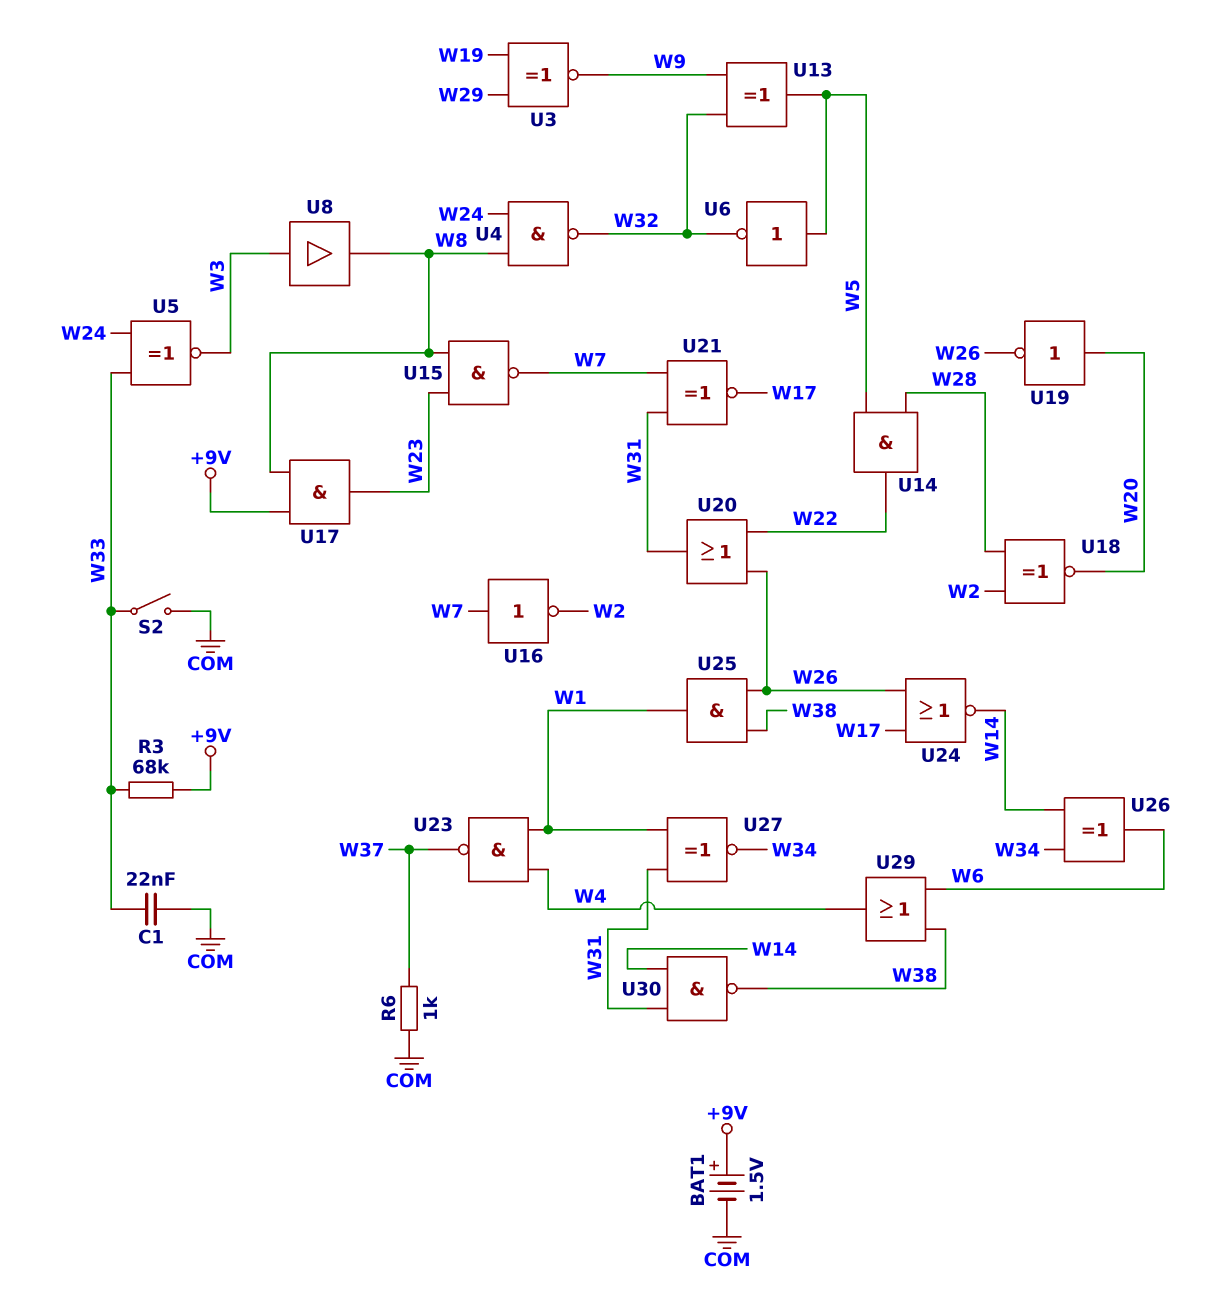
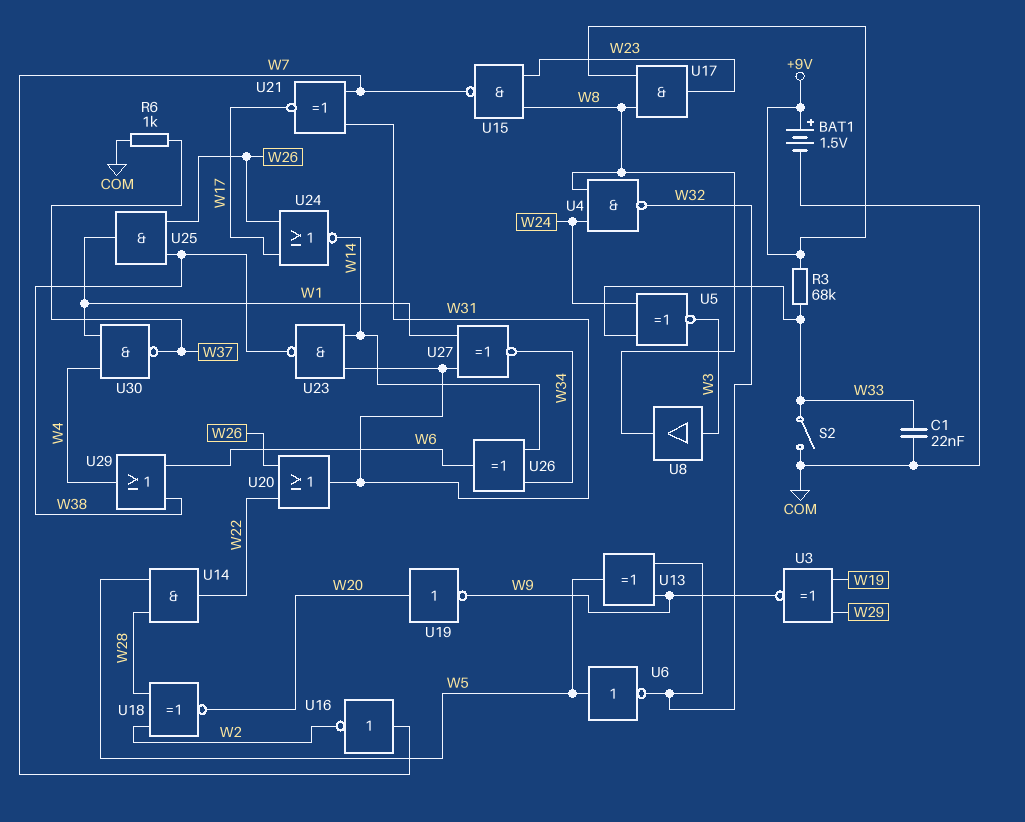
U19: NOT (in W20, out W26) -> NOT (in W20, out W9)
U23: NAND (in W1, in W4, out W37) -> NAND (in W14, in W31, out W38)
U30: NAND (in W14, in W31, out W38) -> NAND (in W1, in W4, out W37)

